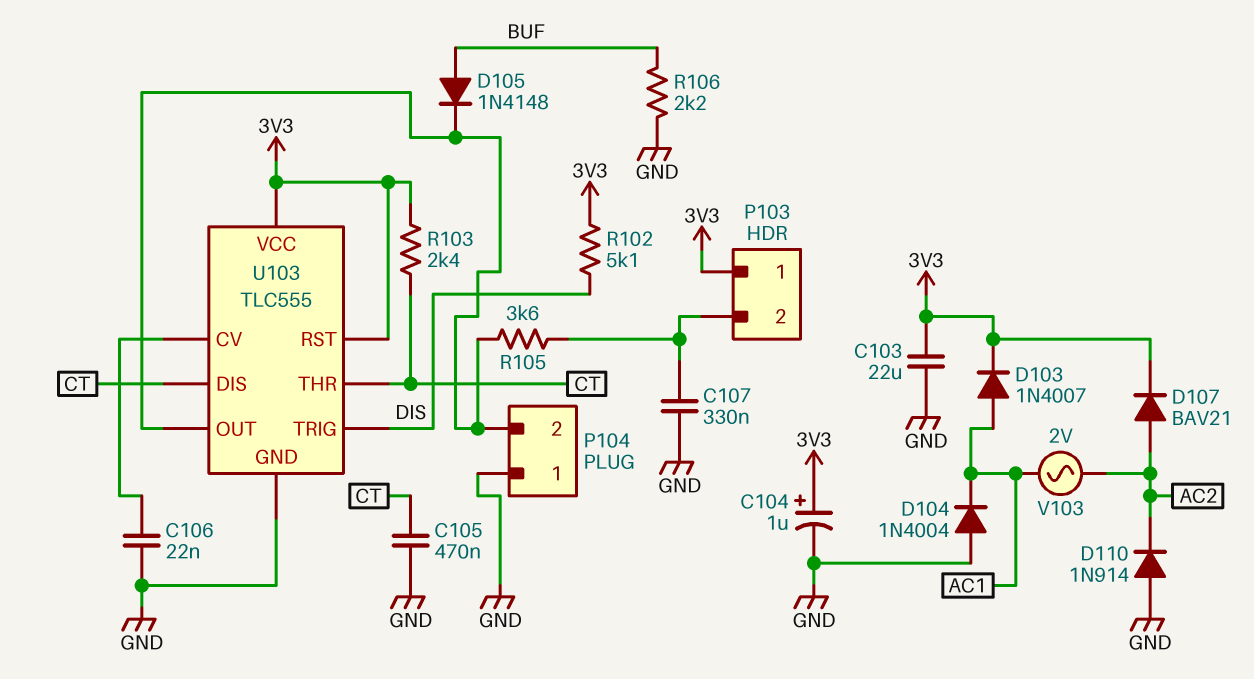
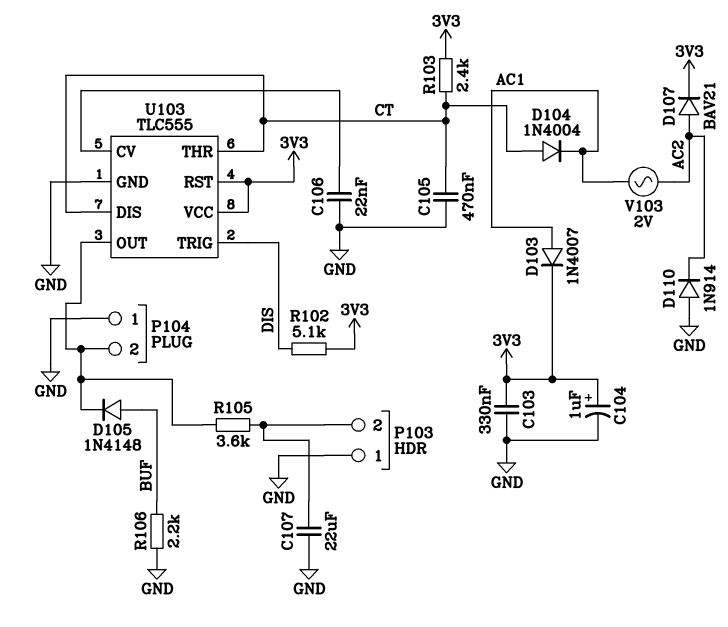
C103: 22uF (3V3, GND) -> 330nF (3V3, GND)
C107: 330nF (GND, P103/2) -> 22uF (GND, P103/2)
D104: diode 1N4004 (A GND, K AC1) -> diode 1N4004 (A CT, K AC1)
P103 pin 1: 3V3 -> GND

